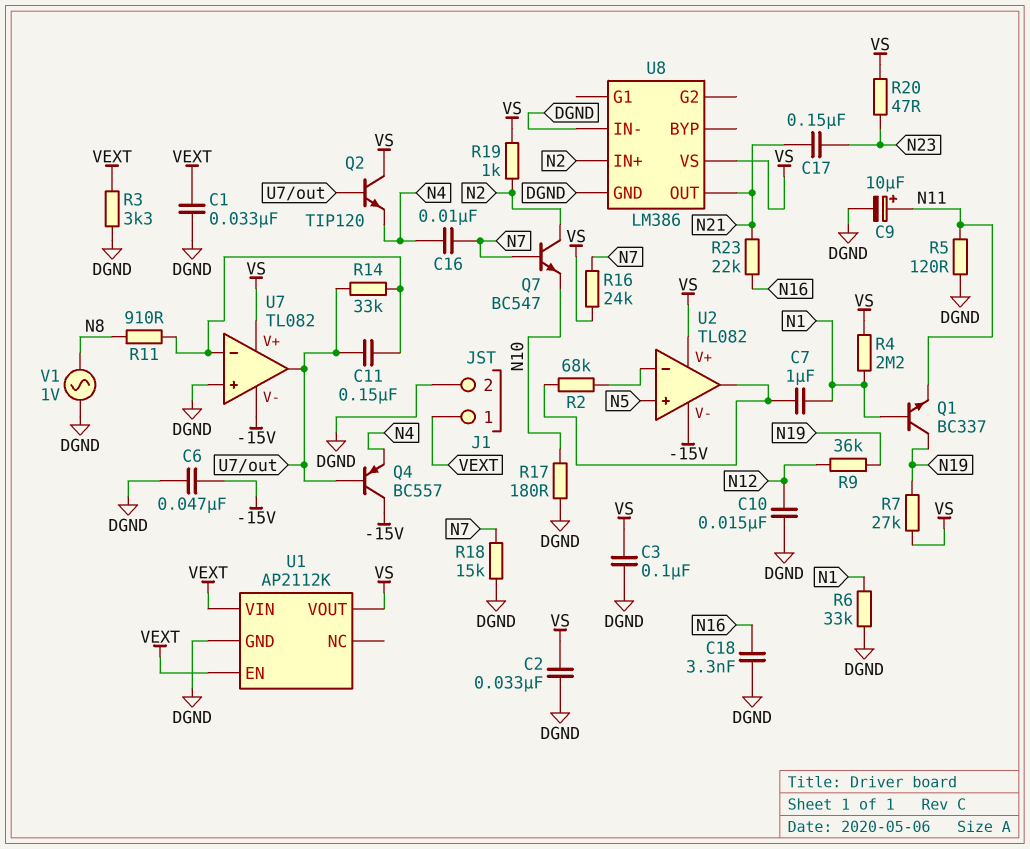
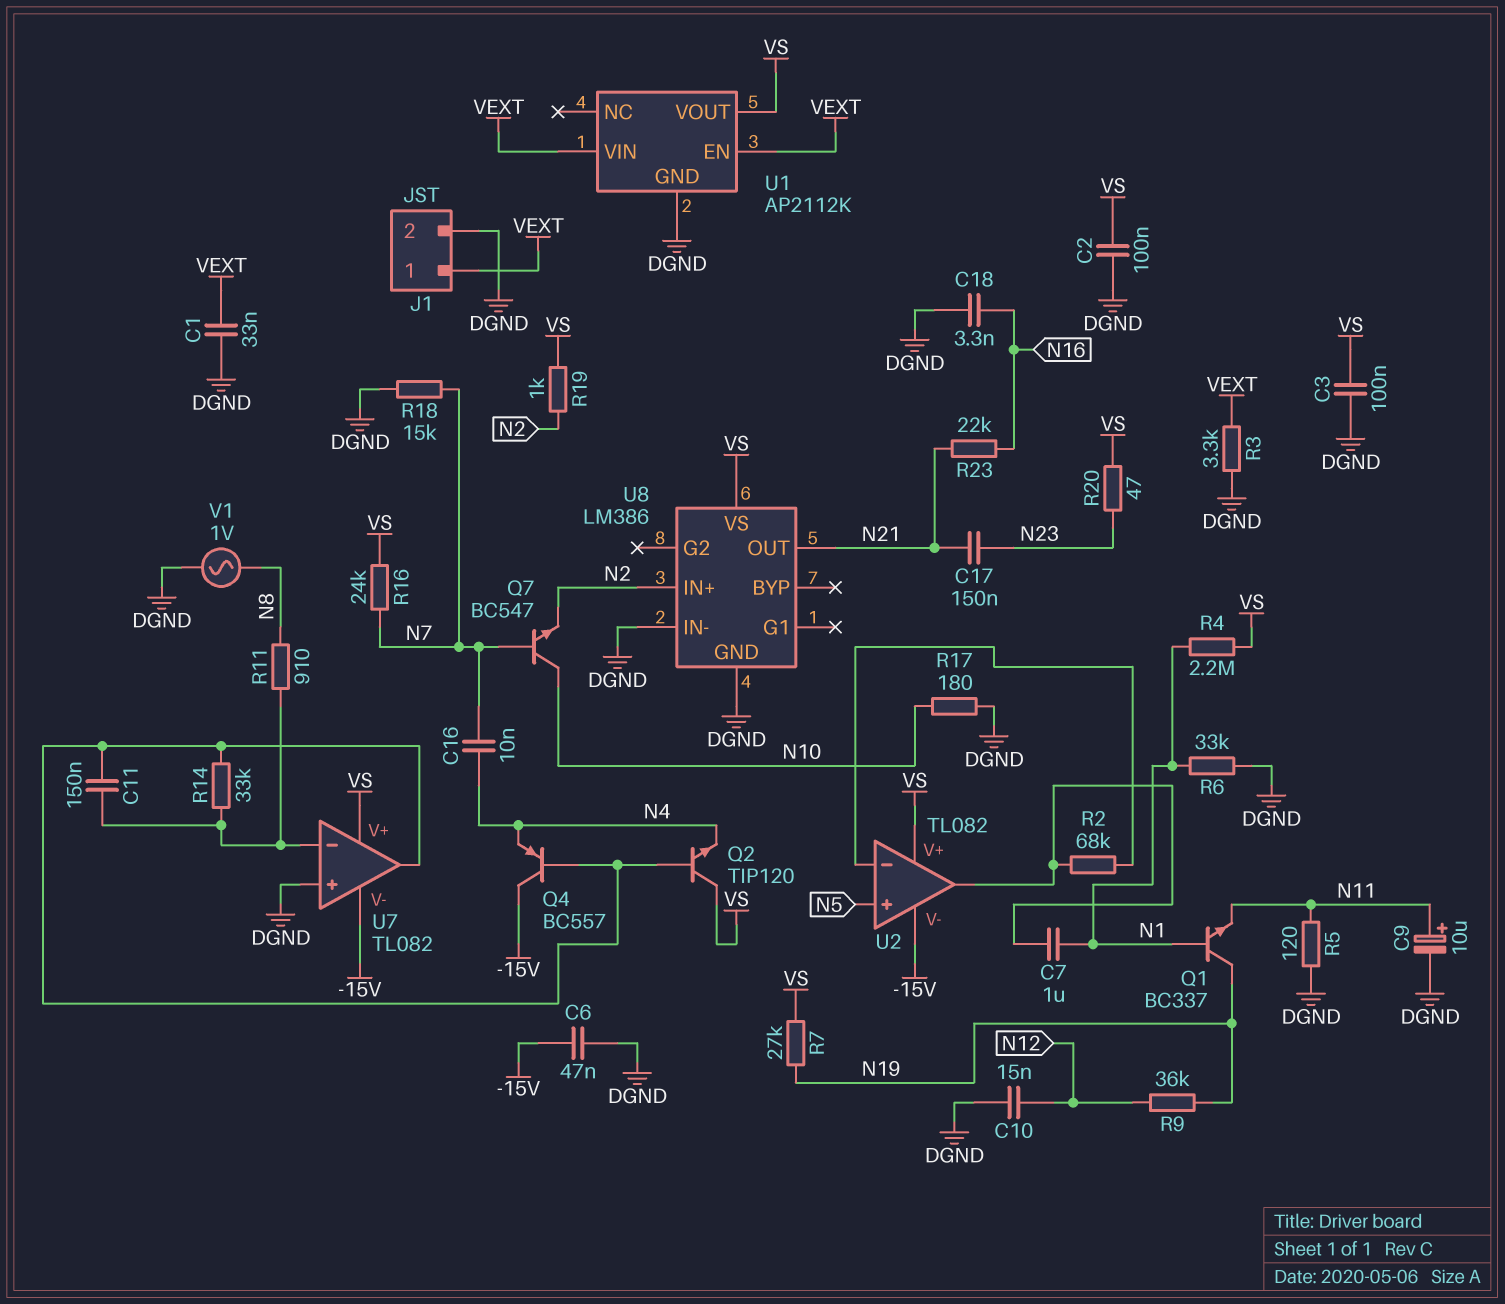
C2: 33nF (DGND, VS) -> 100nF (DGND, VS)
Q7: NPN BC547 (B N7, C N2, E N10) -> NPN BC547 (B N7, C N10, E N2)

